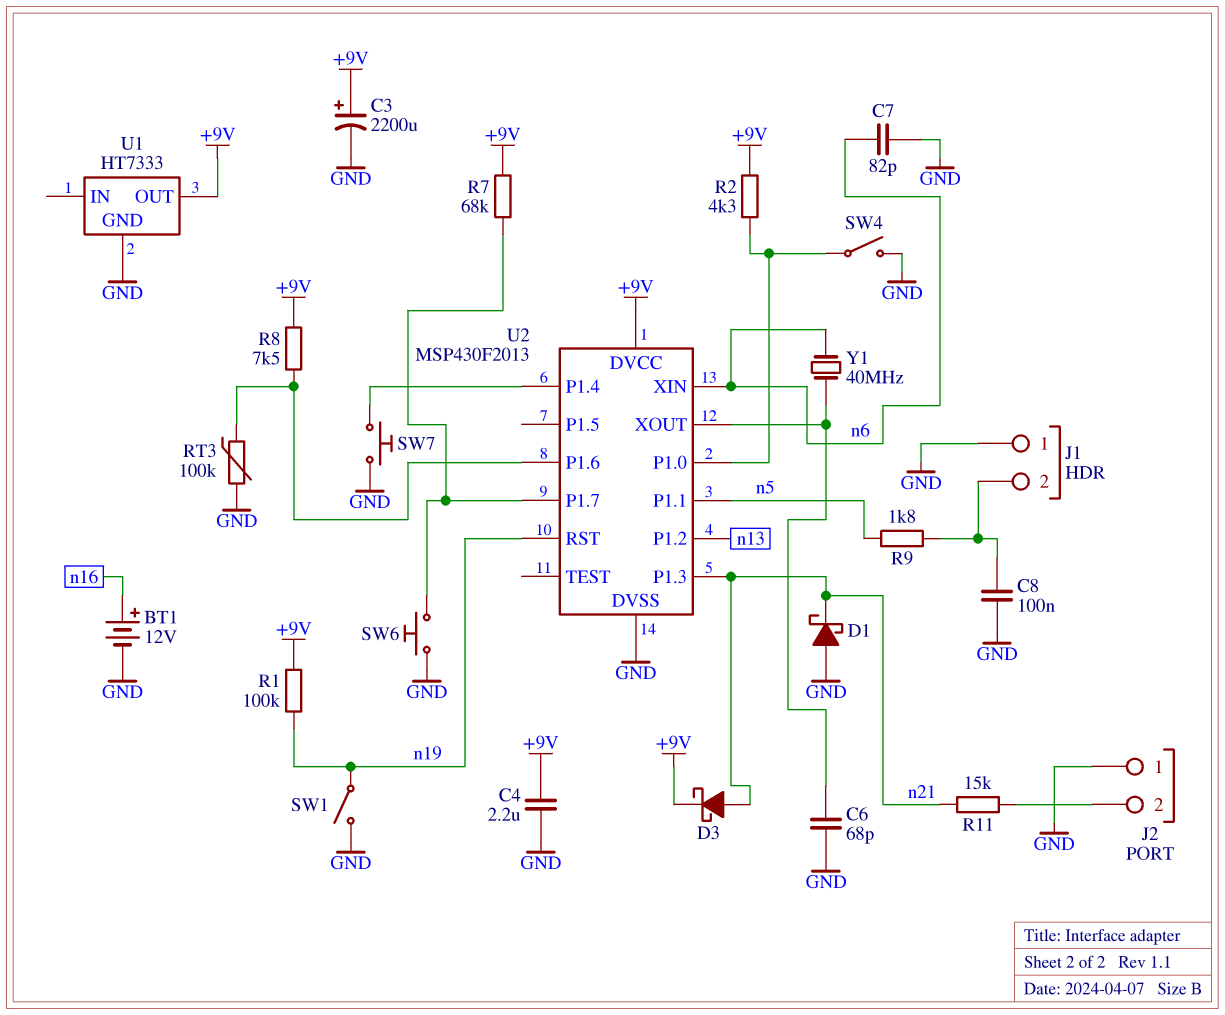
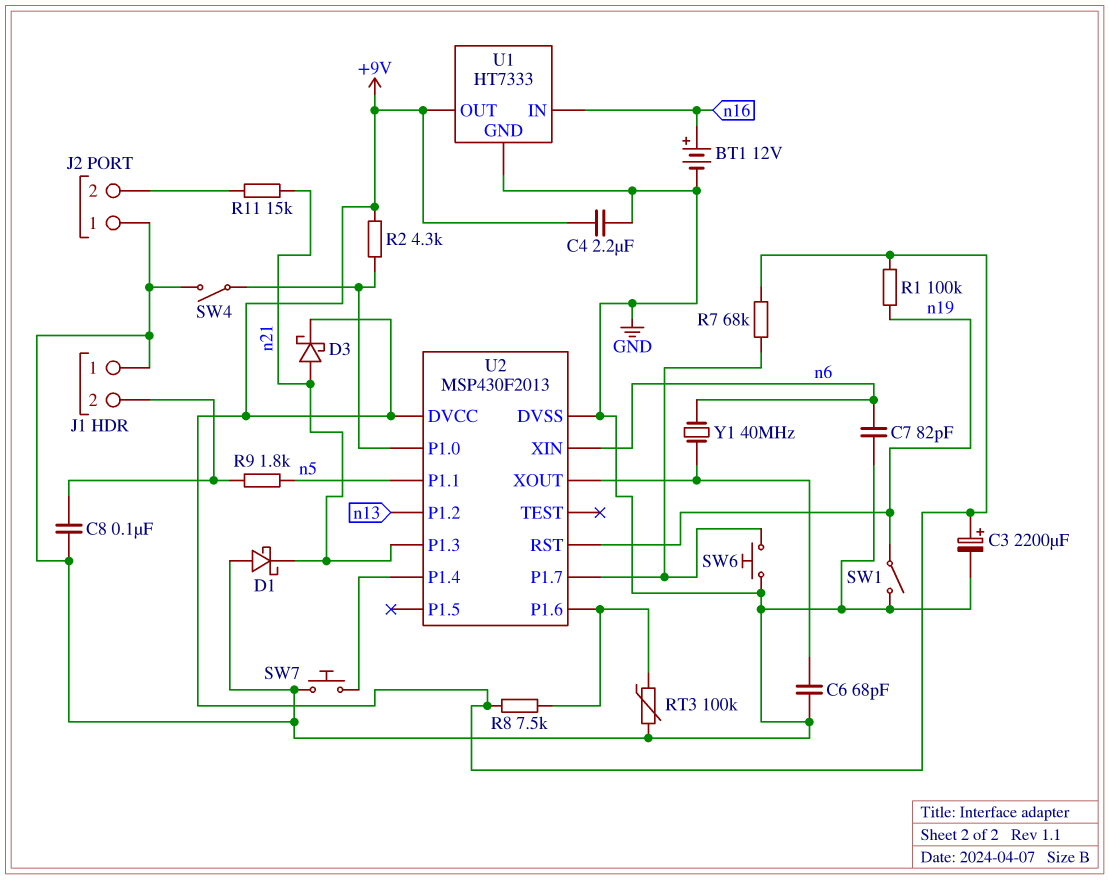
U1 pin IN: none -> n16

